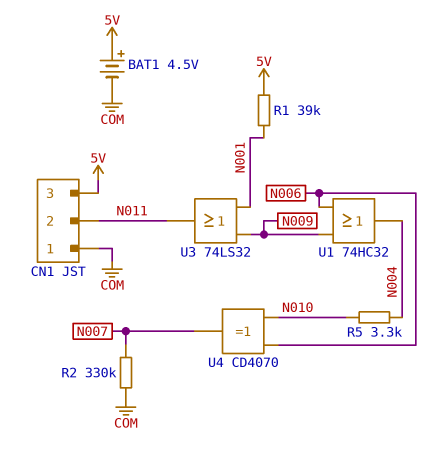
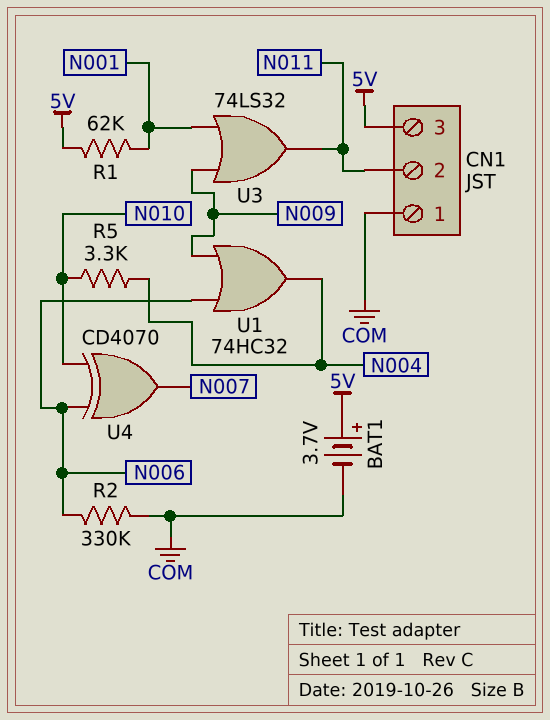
BAT1: 4.5V (plus 5V, minus COM) -> 3.7V (plus 5V, minus COM)
R1: 39k (5V, N001) -> 62k (5V, N001)
R2: 330k (COM, N007) -> 330k (COM, N006)

